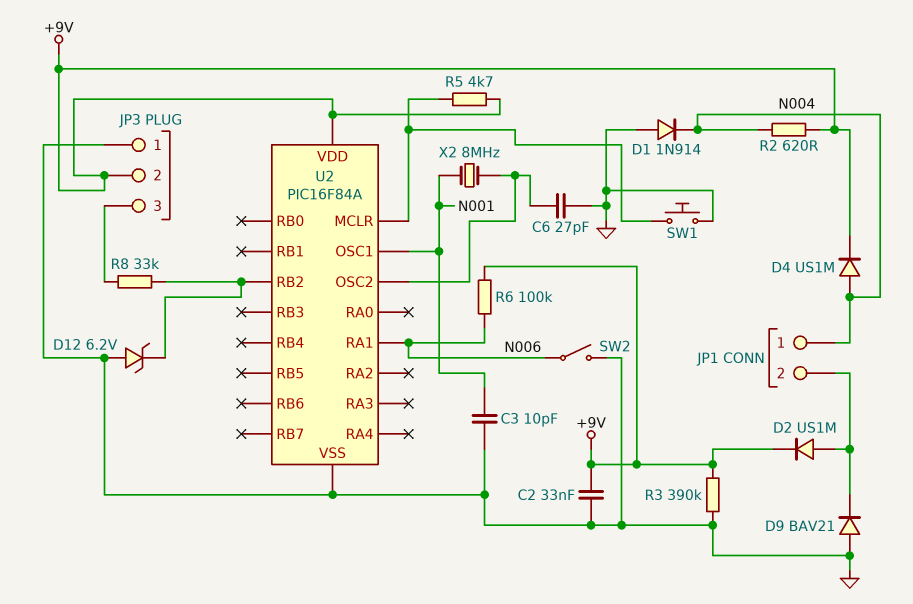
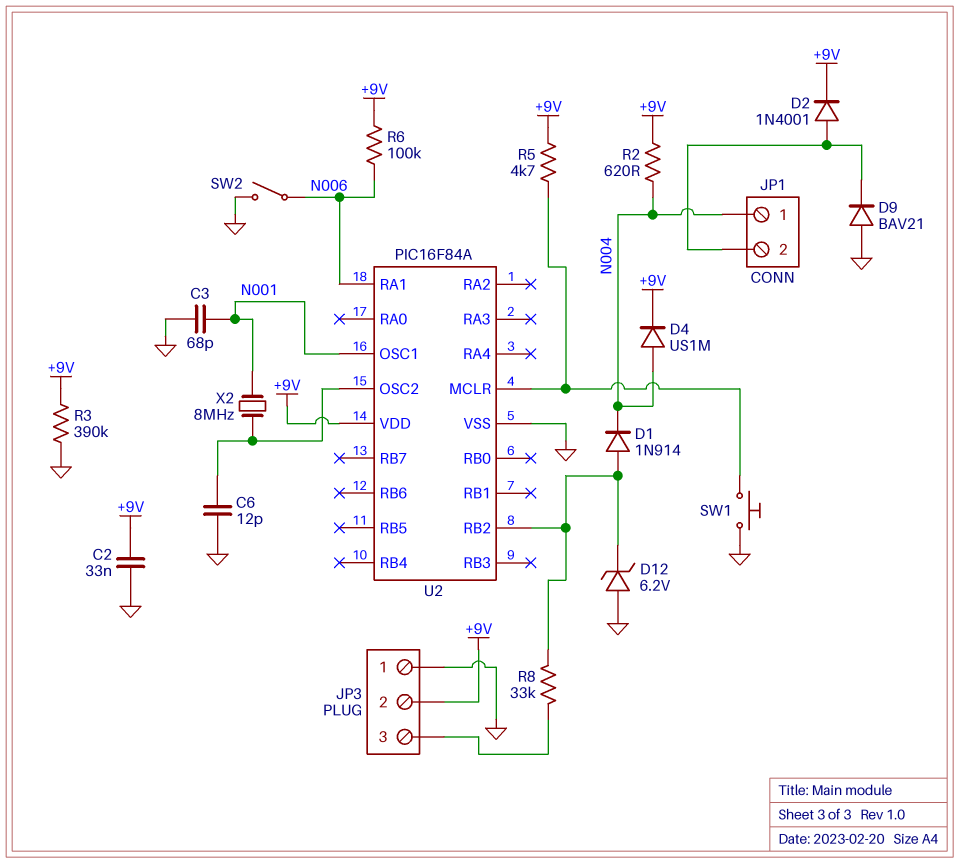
C3: 10pF (GND, N001) -> 68pF (GND, N001)
C6: 27pF (GND, U2/OSC2) -> 12pF (GND, U2/OSC2)
D1: diode 1N914 (A GND, K N004) -> diode 1N914 (A U2/RB2, K N004)
D2: diode US1M (A JP1/2, K +9V) -> diode 1N4001 (A JP1/2, K +9V)

